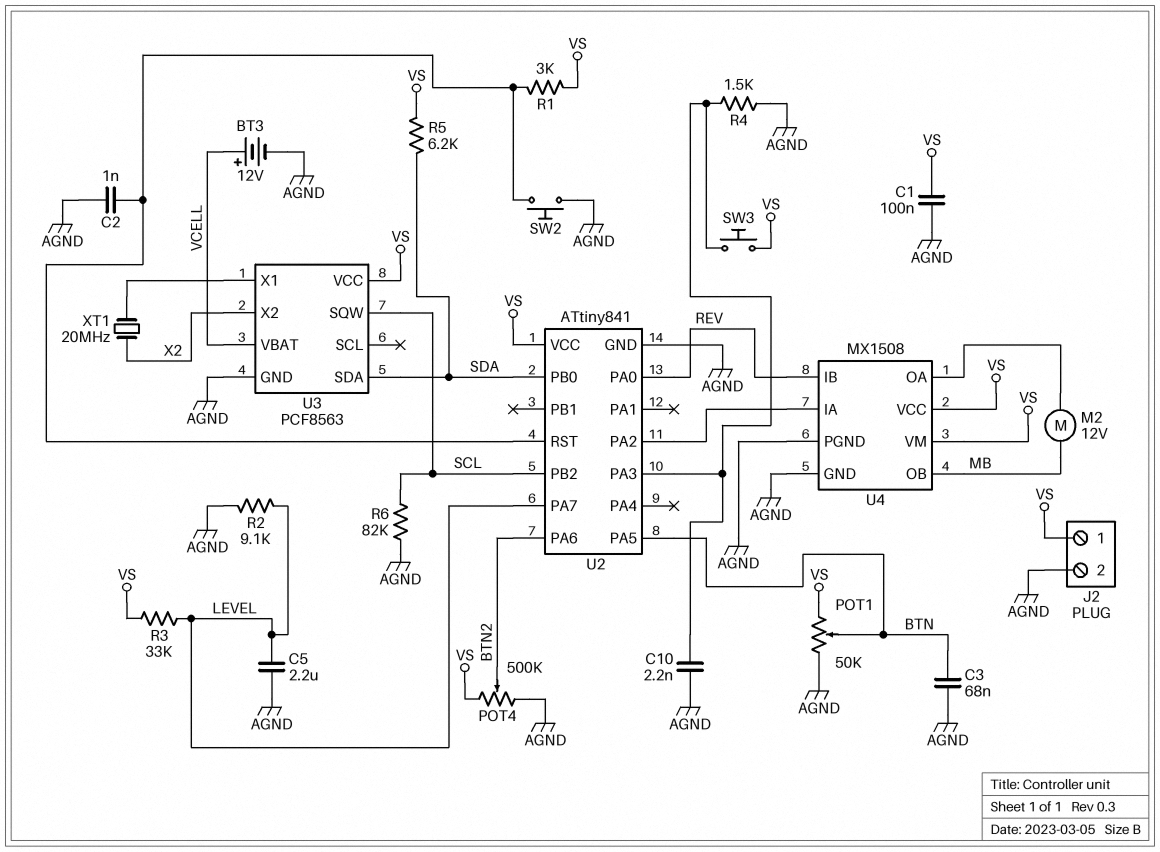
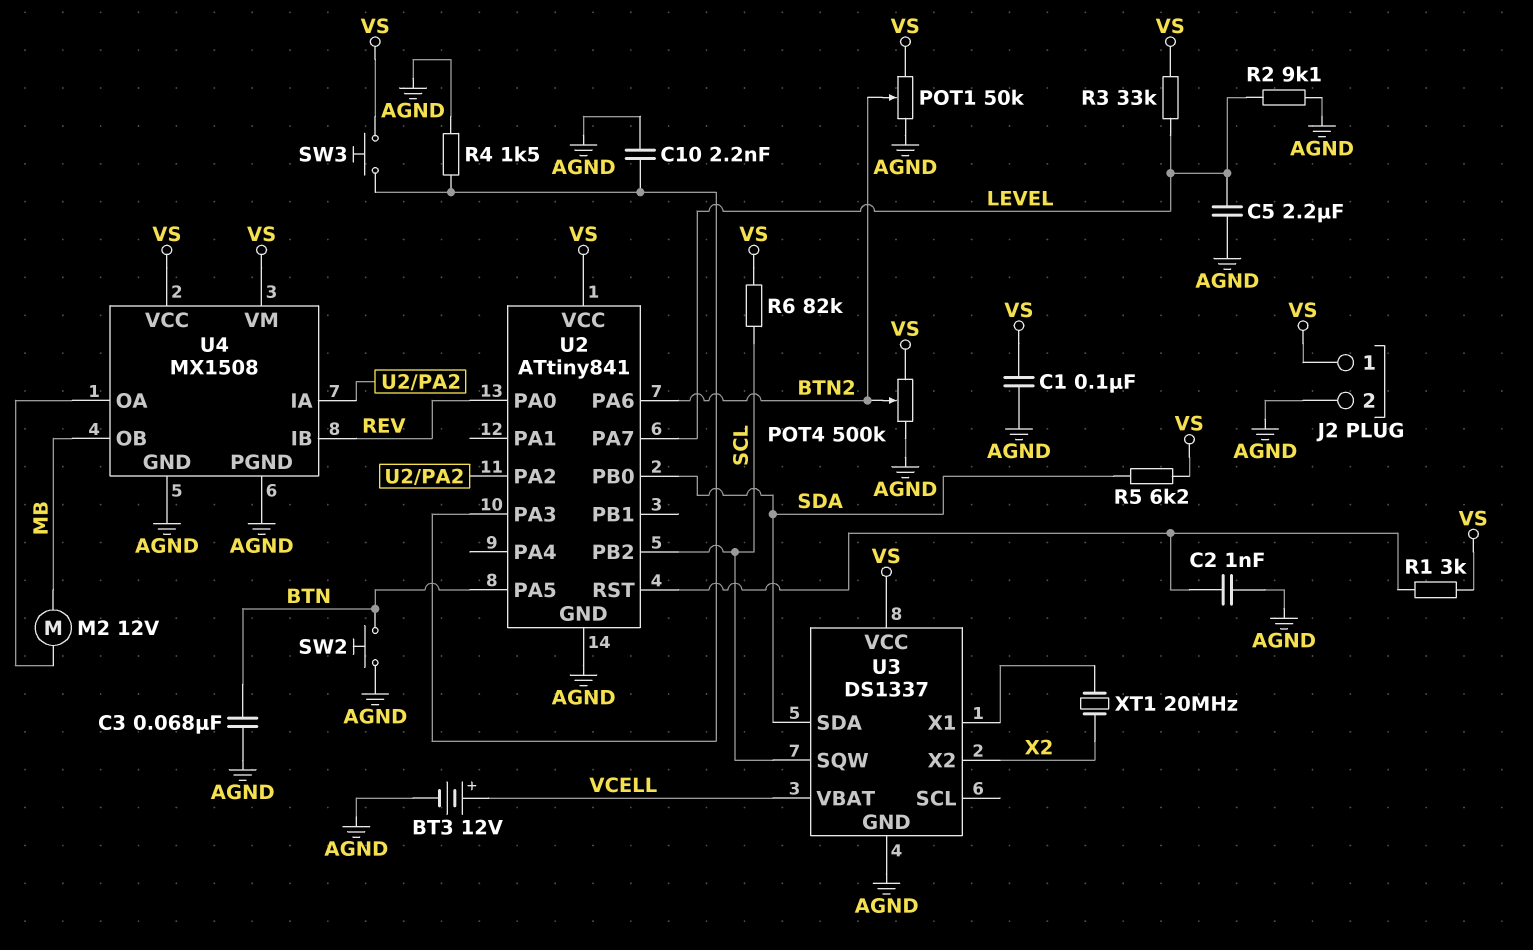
POT1: 50k (AGND, VS, wiper BTN) -> 50k (AGND, VS, wiper BTN2)
R6: 82k (AGND, SCL) -> 82k (SCL, VS)
SW2: button (AGND, U2/RST) -> button (AGND, BTN)
U3: PCF8563 -> DS1337

